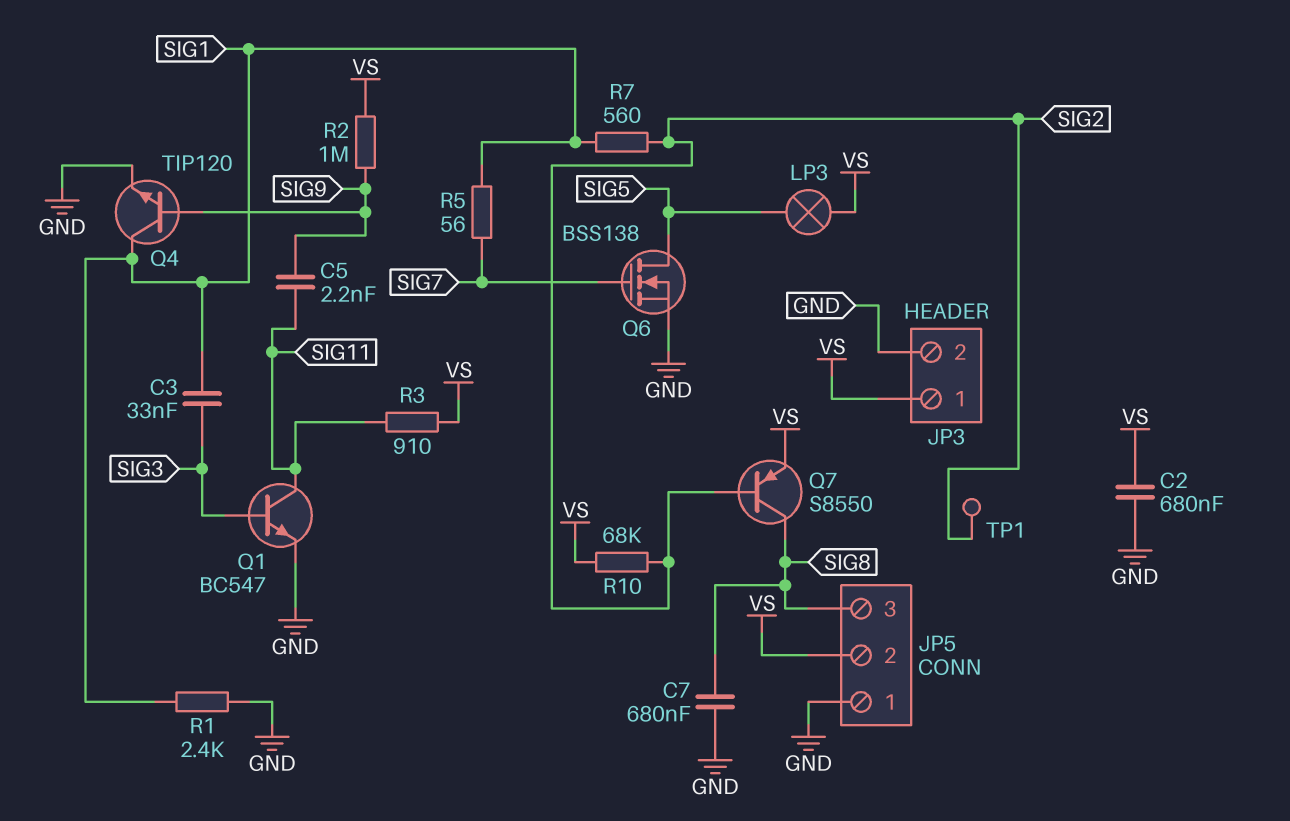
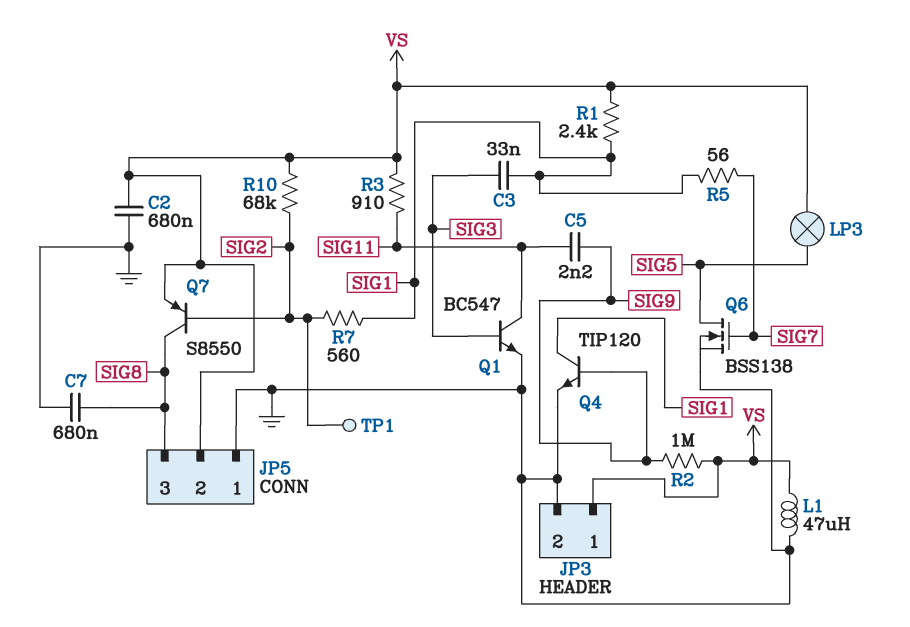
L1: none -> 47uH (GND, VS)
R1: 2.4k (GND, SIG1) -> 2.4k (SIG1, VS)

